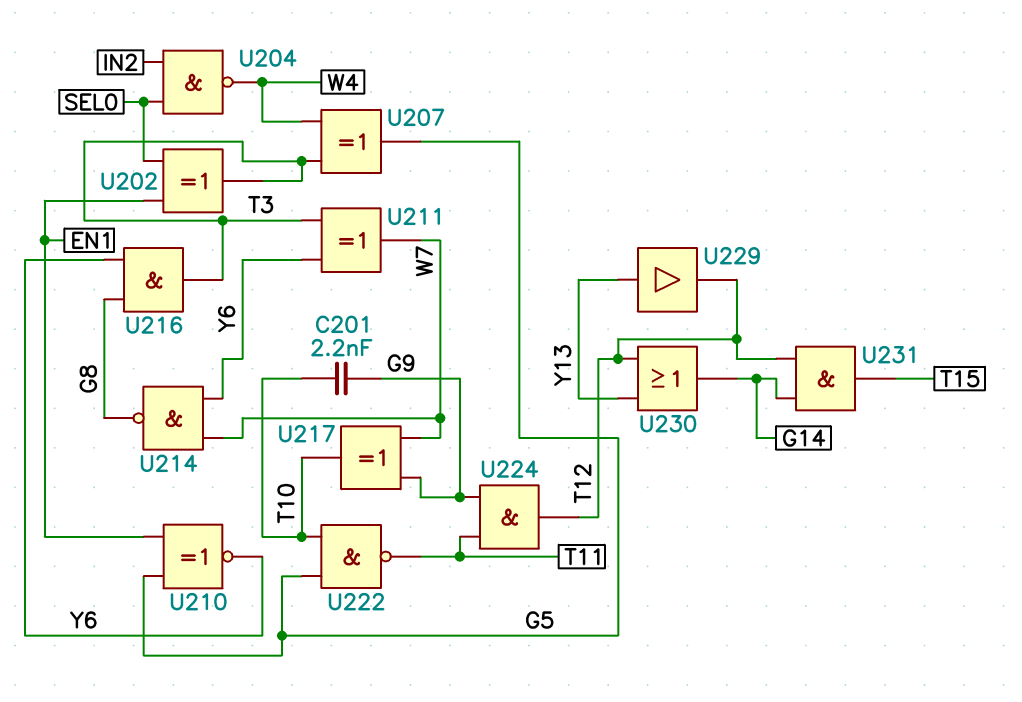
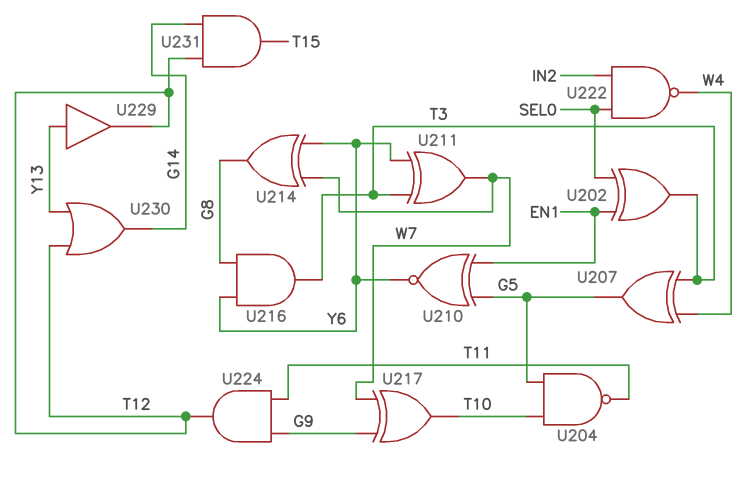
C201: 2.2nF (G9, T10) -> none
U204: NAND (in IN2, in SEL0, out W4) -> NAND (in G5, in T10, out T11)
U214: NAND (in W7, in Y6, out G8) -> XOR (in W7, in Y6, out G8)
U222: NAND (in G5, in T10, out T11) -> NAND (in IN2, in SEL0, out W4)

